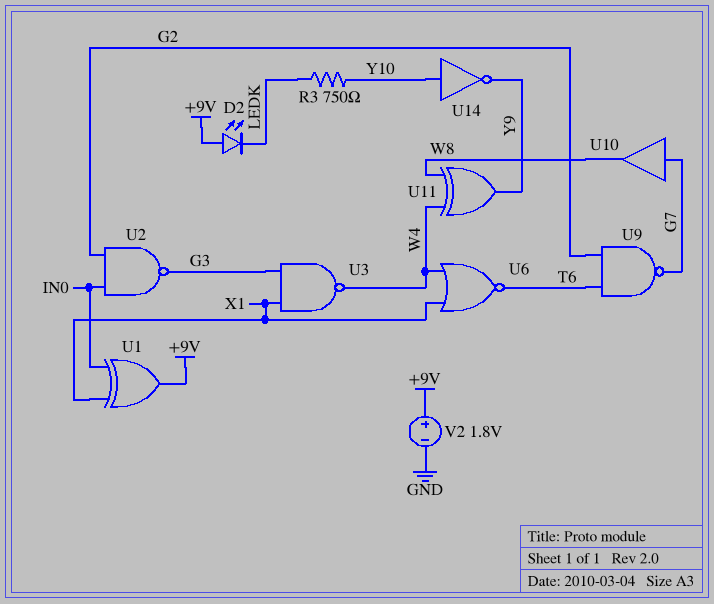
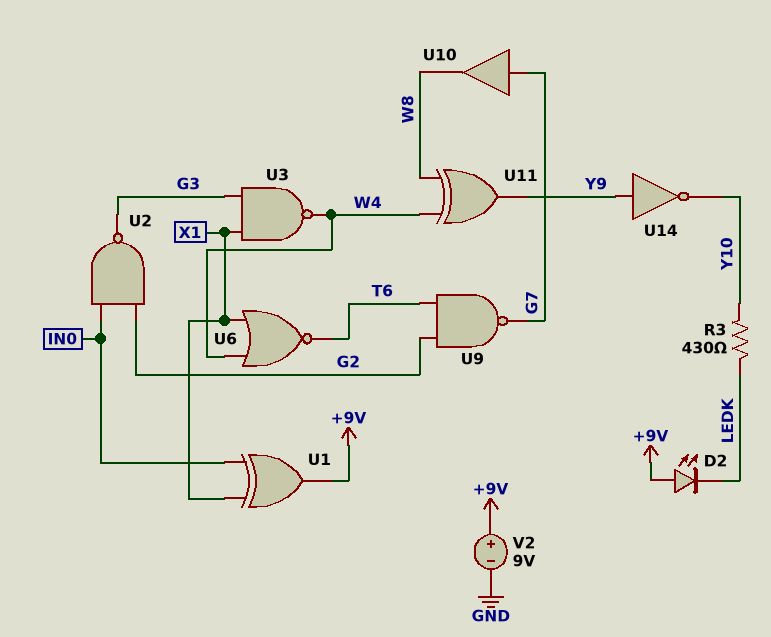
R3: 750 (LEDK, Y10) -> 430 (LEDK, Y10)
U14: NOT (in Y10, out Y9) -> NOT (in Y9, out Y10)
V2: 1.8V (plus +9V, minus GND) -> 9V (plus +9V, minus GND)

